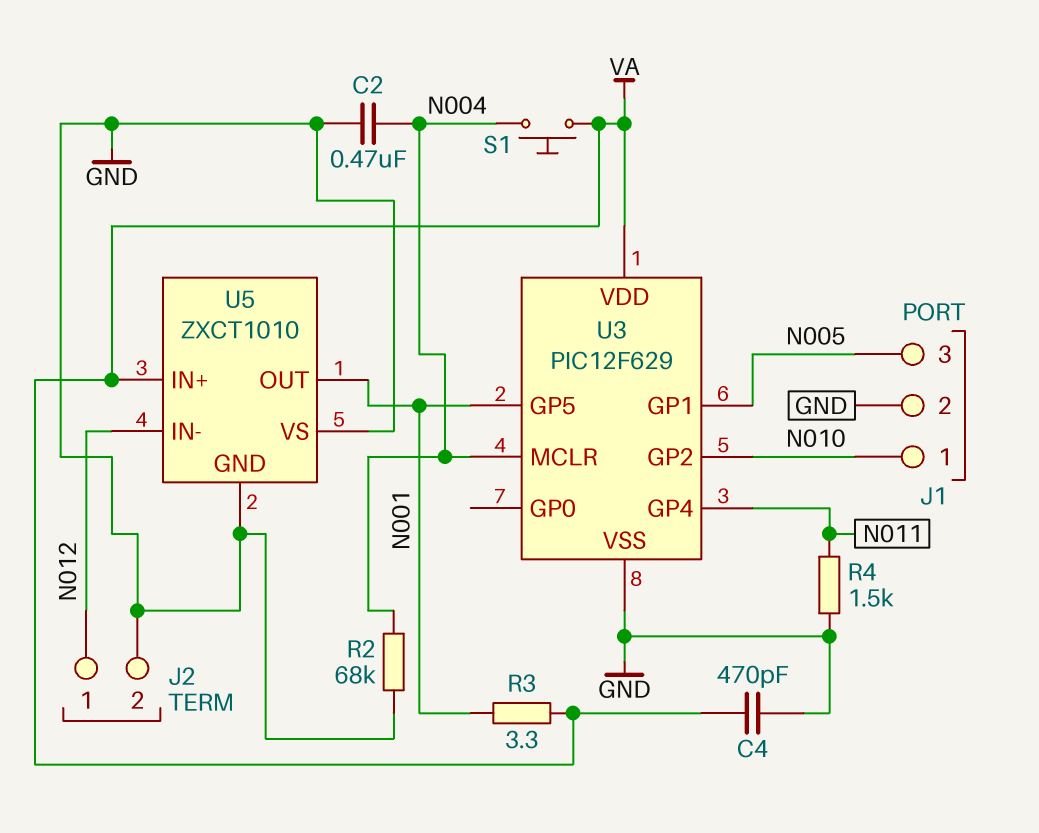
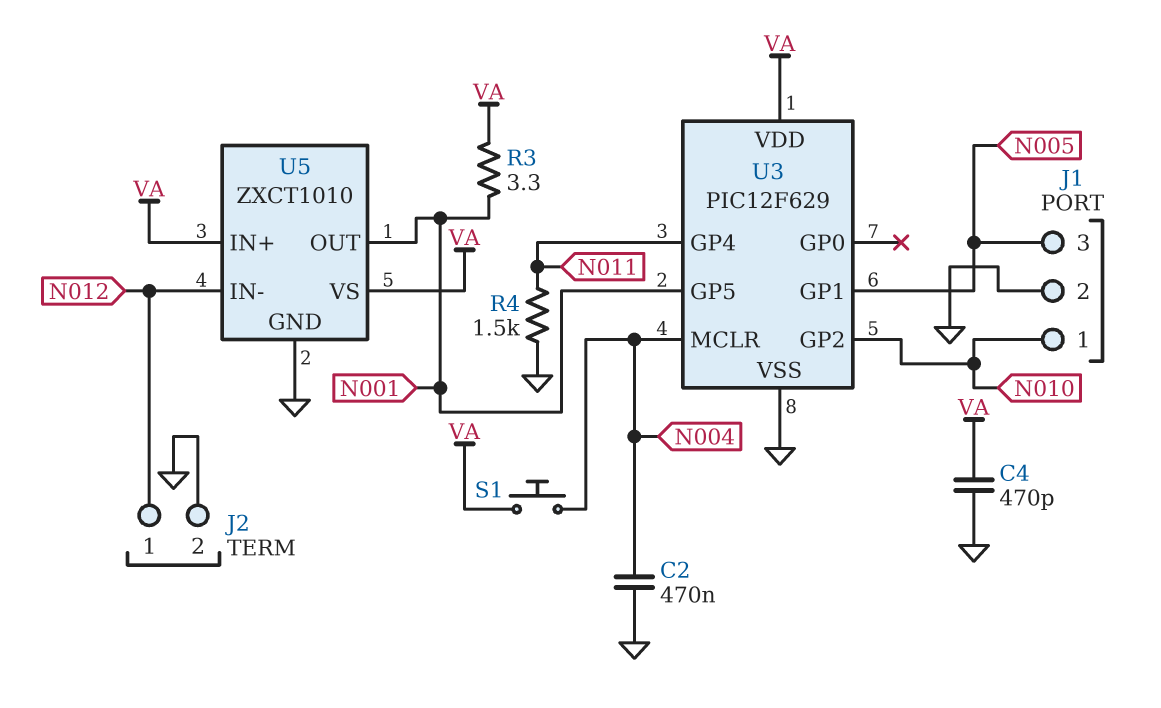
R2: 68k (GND, N004) -> none
U5 pin VS: GND -> VA

